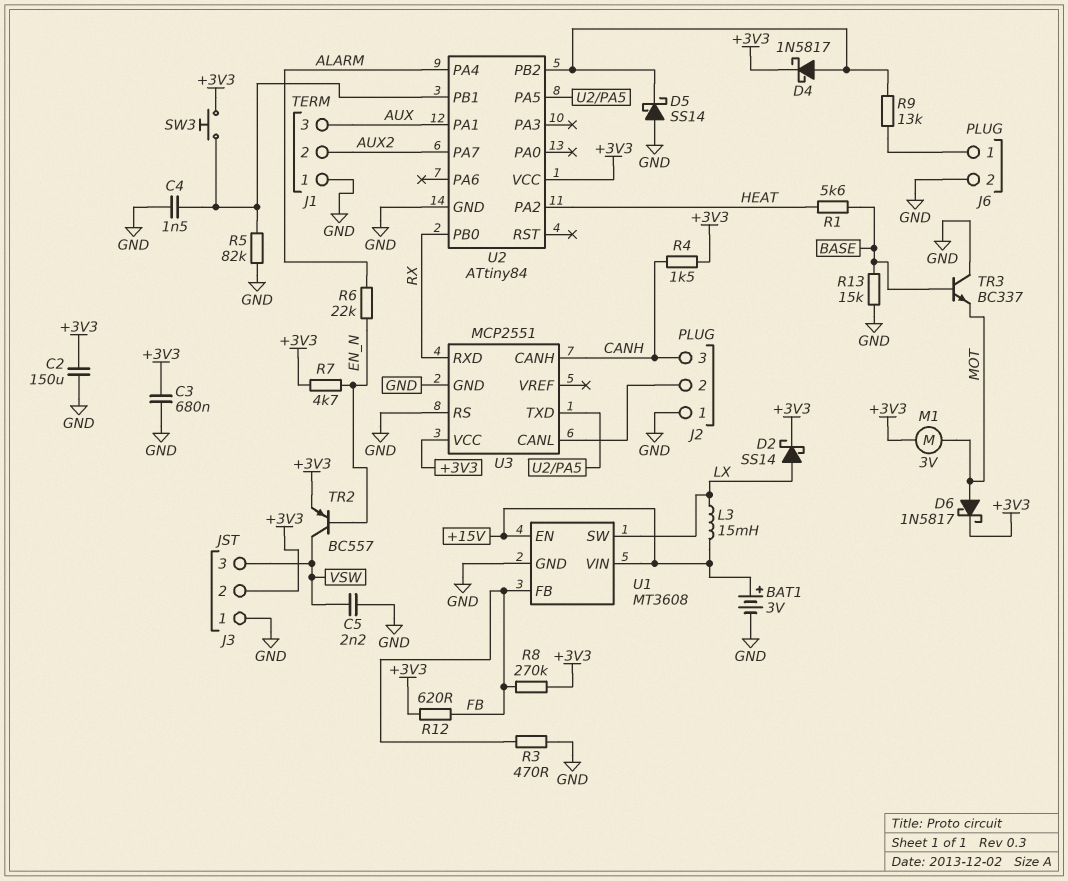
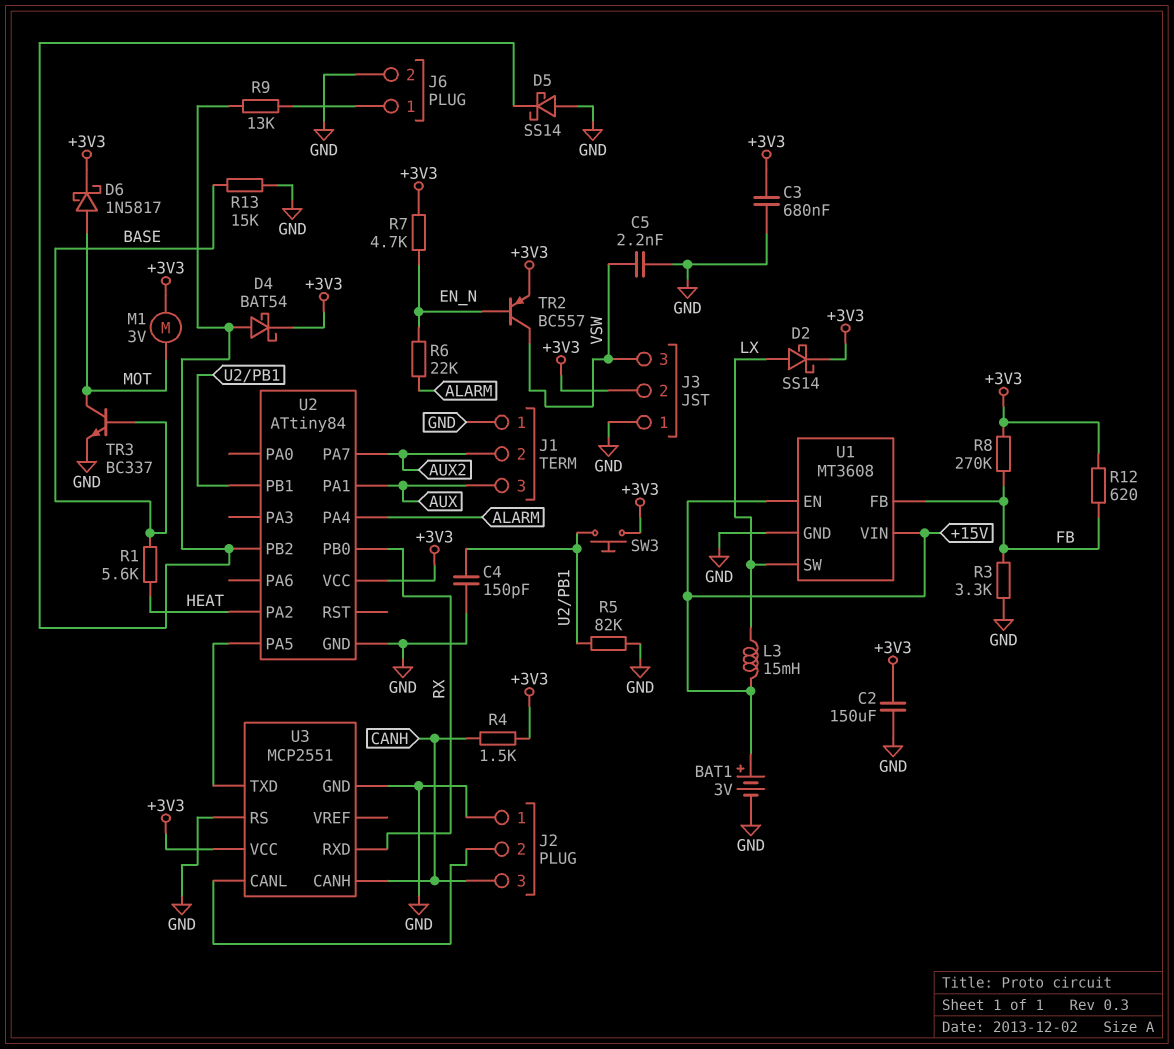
C4: 1.5nF (GND, U2/PB1) -> 150pF (GND, U2/PB1)
D4: schottky 1N5817 (A U2/PB2, K +3V3) -> schottky BAT54 (A U2/PB2, K +3V3)
R3: 470 (FB, GND) -> 3.3k (FB, GND)
TR3: NPN BC337 (B BASE, C GND, E MOT) -> NPN BC337 (B BASE, C MOT, E GND)

